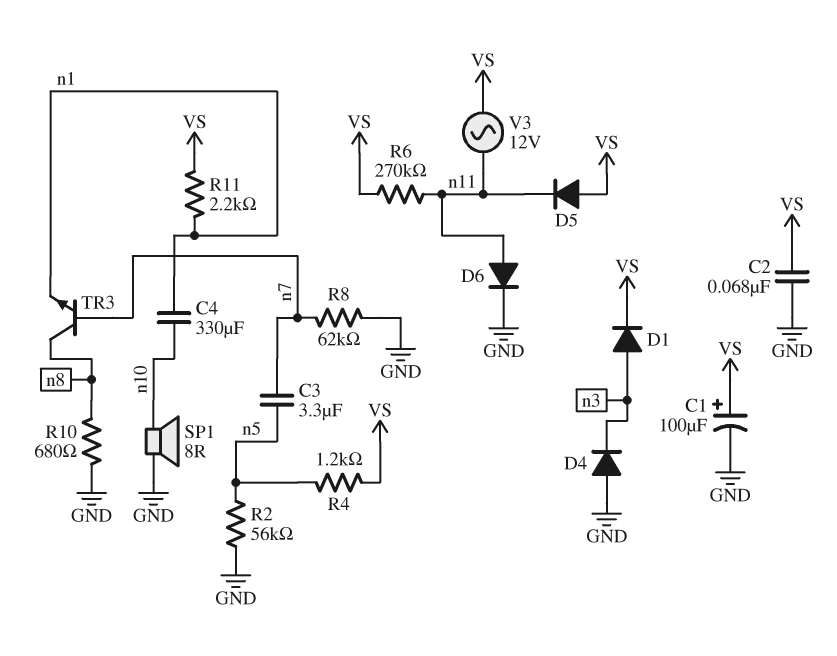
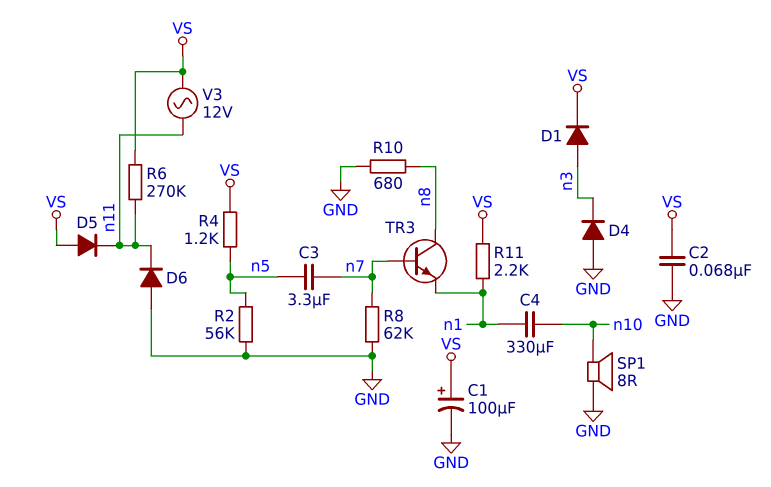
D6: diode (A n11, K GND) -> diode (A GND, K n11)

